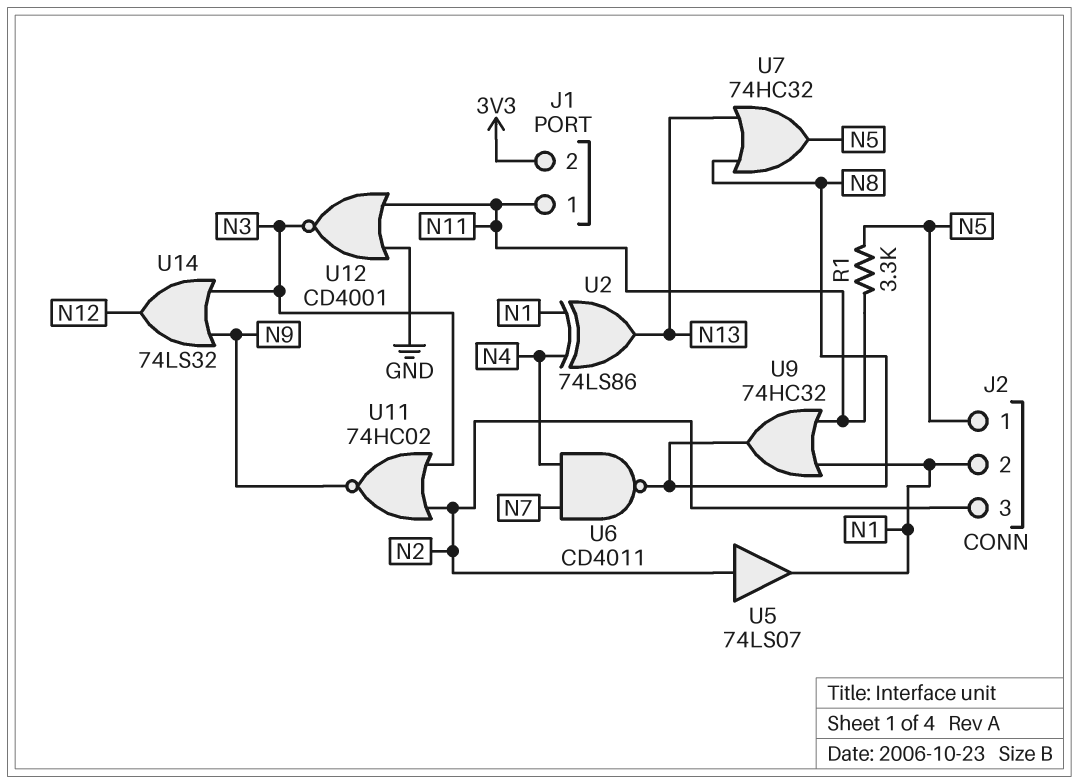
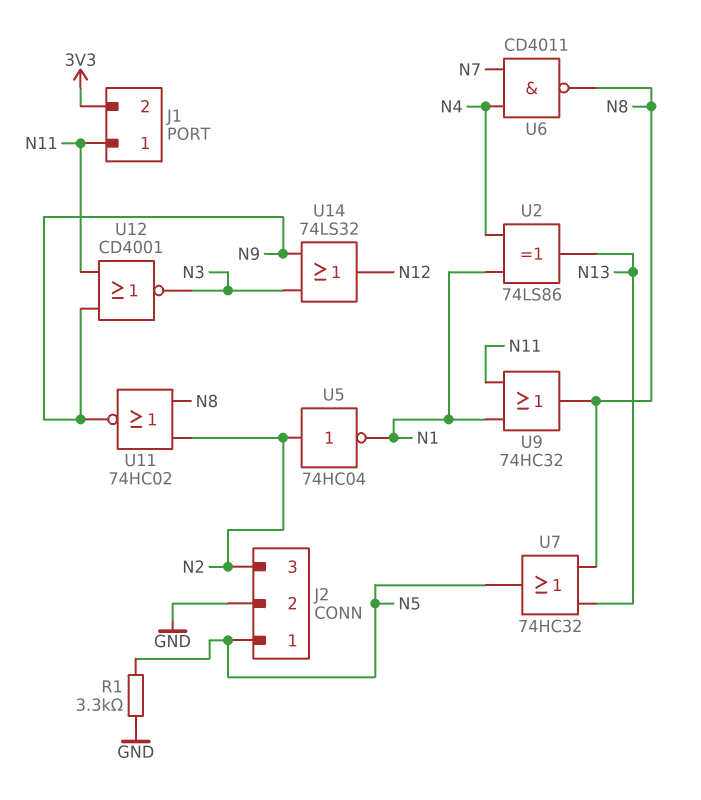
J2 pin 2: N1 -> GND
R1: 3.3k (N5, N11) -> 3.3k (GND, N5)
U5: buffer 74LS07 (in N2, out N1) -> NOT 74HC04 (in N2, out N1)
U11: NOR 74HC02 (in N2, in N3, out N9) -> NOR 74HC02 (in N2, in N8, out N9)
U12: NOR CD4001 (in GND, in N11, out N3) -> NOR CD4001 (in N9, in N11, out N3)

